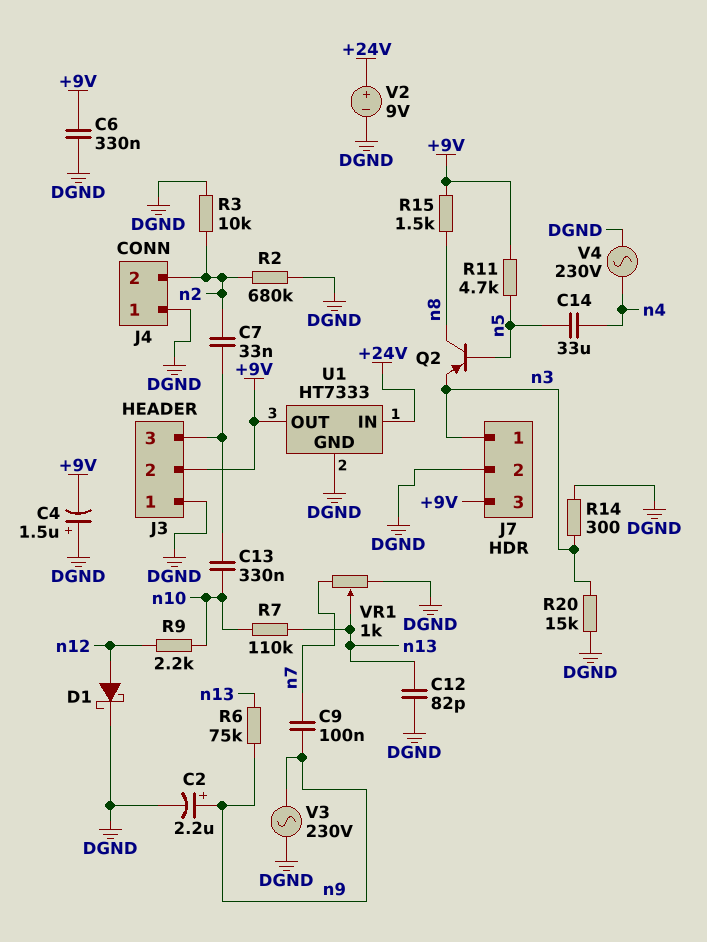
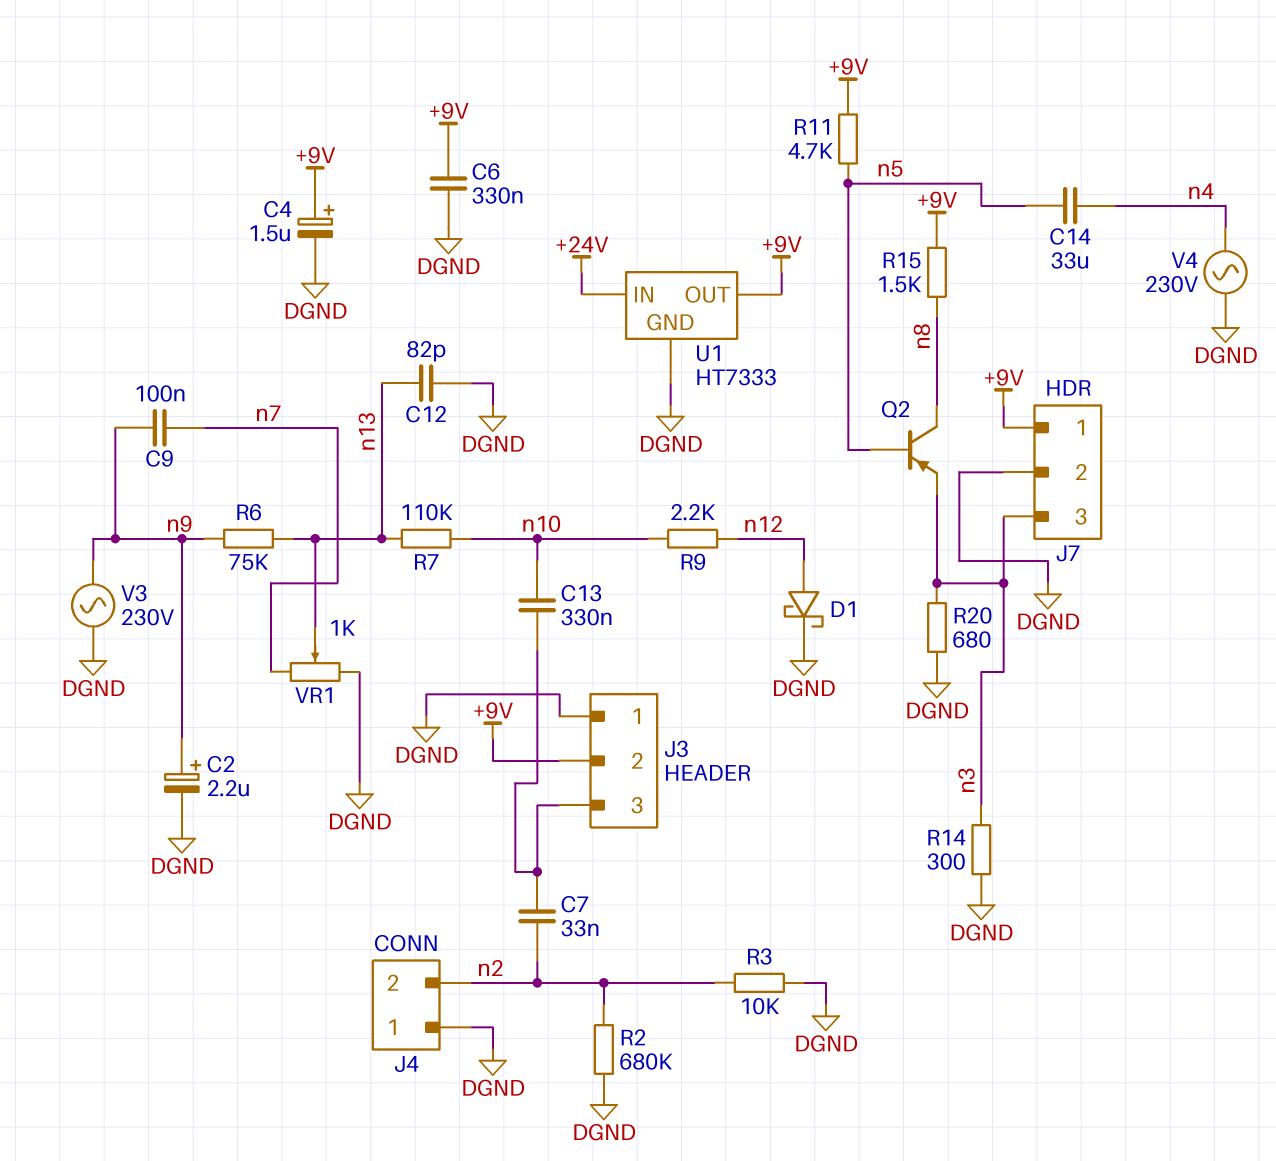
C4: 1.5uF (plus DGND, minus +9V) -> 1.5uF (plus +9V, minus DGND)
J7 pin 1: n3 -> +9V
J7 pin 3: +9V -> n3
R20: 15k (DGND, n3) -> 680 (DGND, n3)
V2: 9V (plus +24V, minus DGND) -> none

